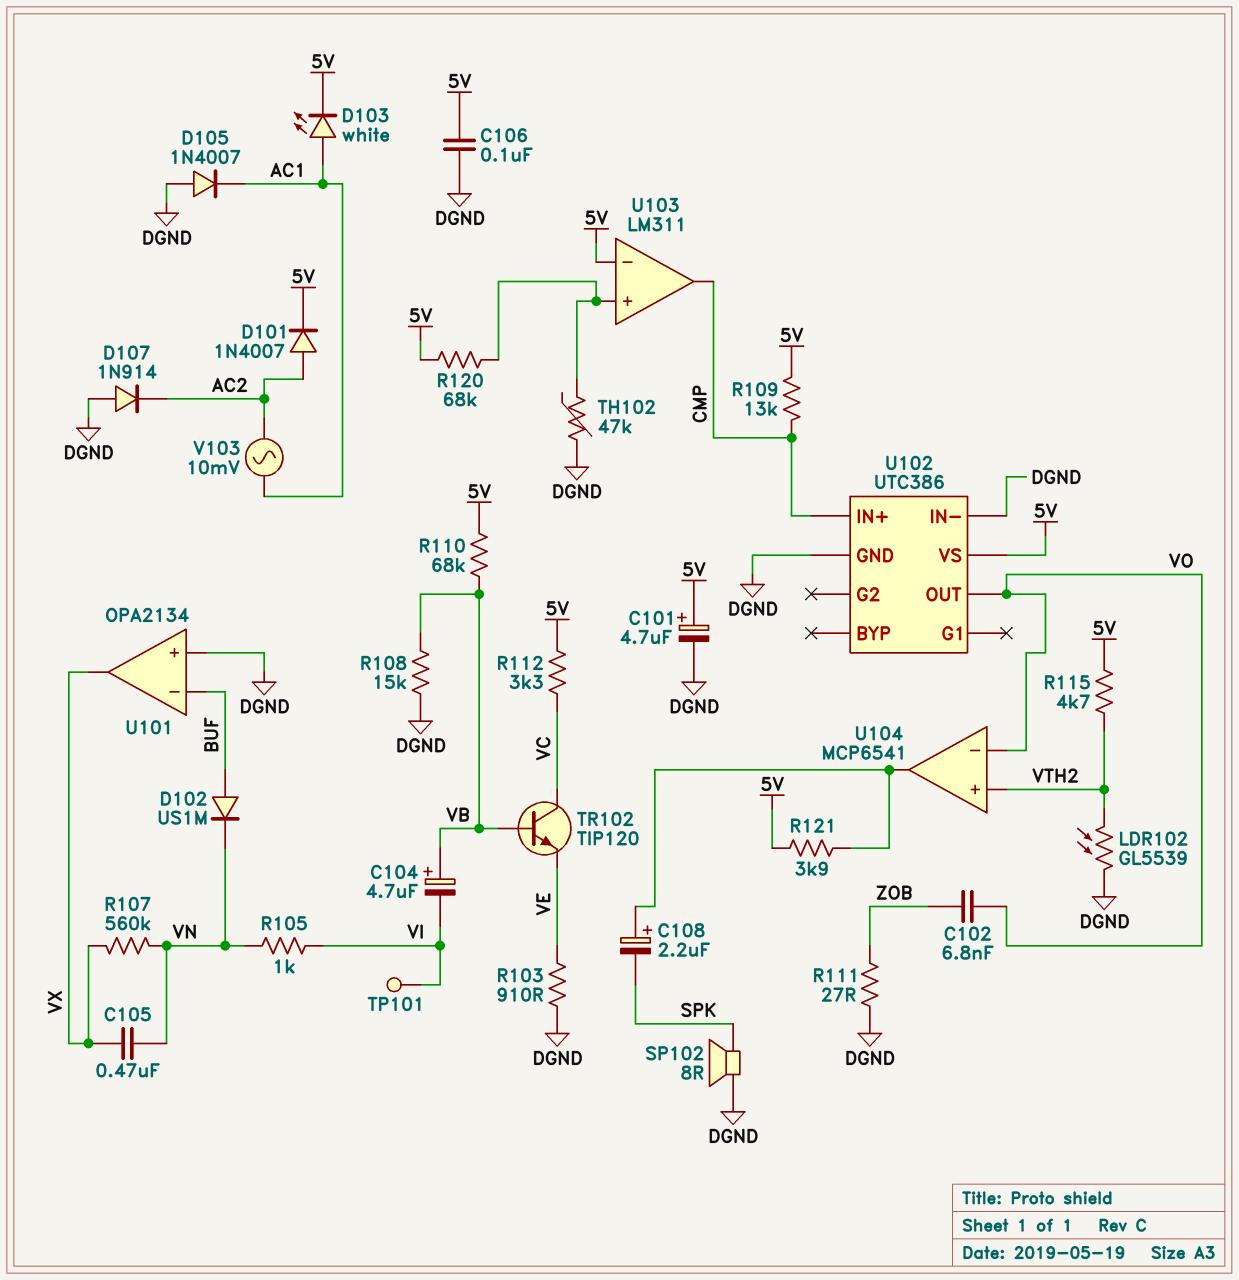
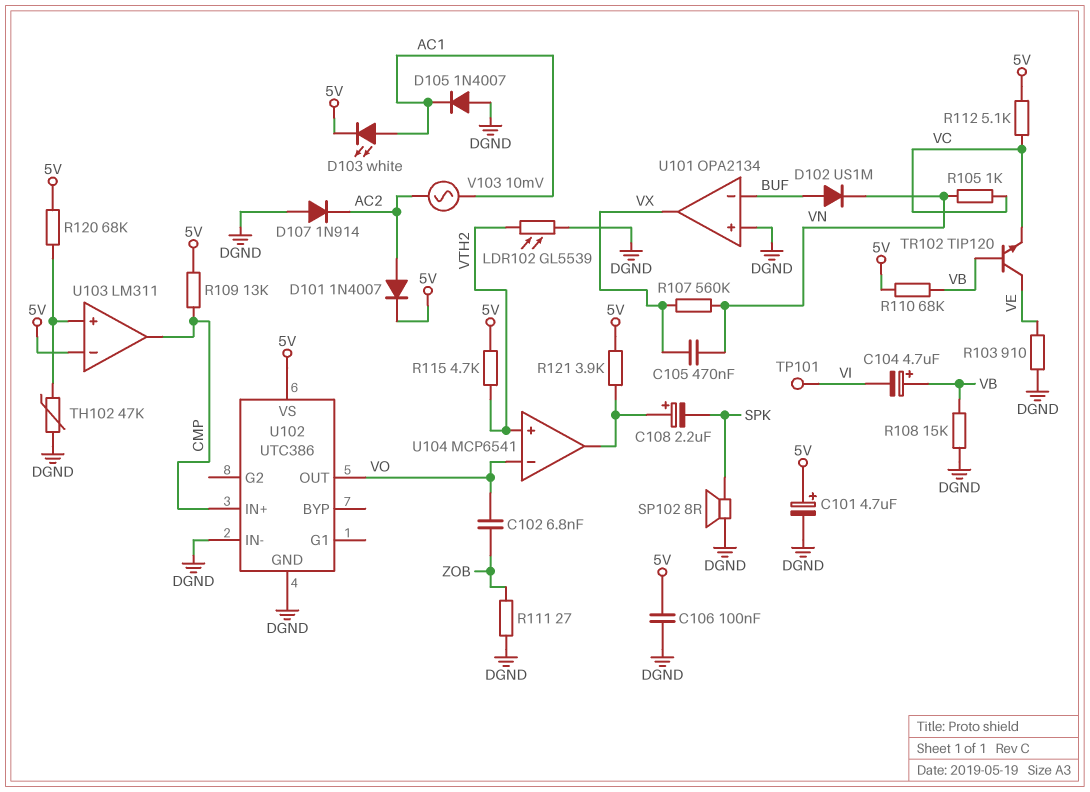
R105: 1k (VI, VN) -> 1k (VC, VN)
R112: 3.3k (5V, VC) -> 5.1k (5V, VC)
TR102: NPN TIP120 (B VB, C VC, E VE) -> NPN TIP120 (B VB, C VE, E VC)

